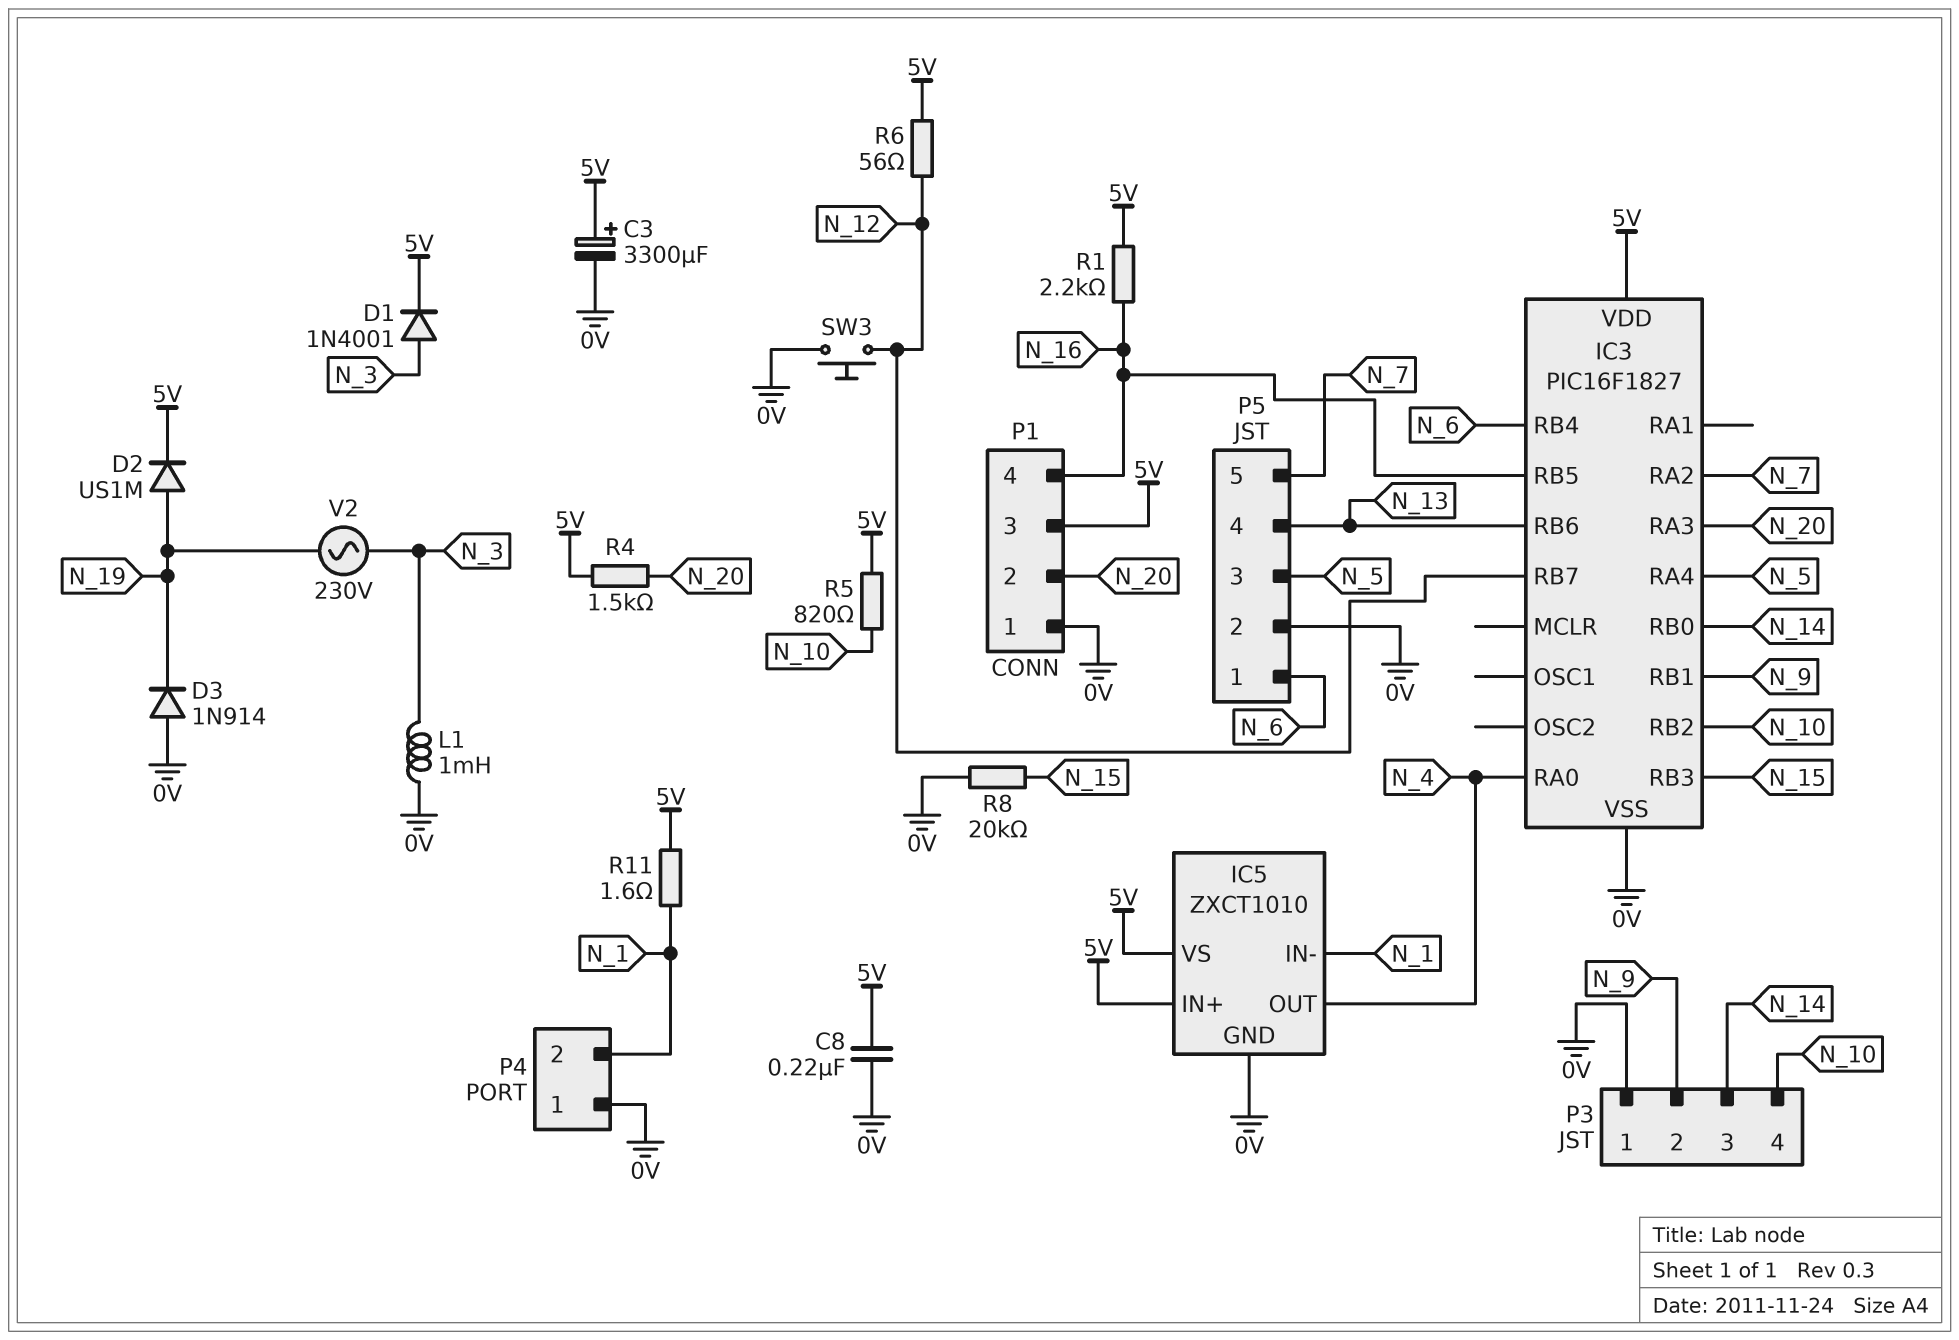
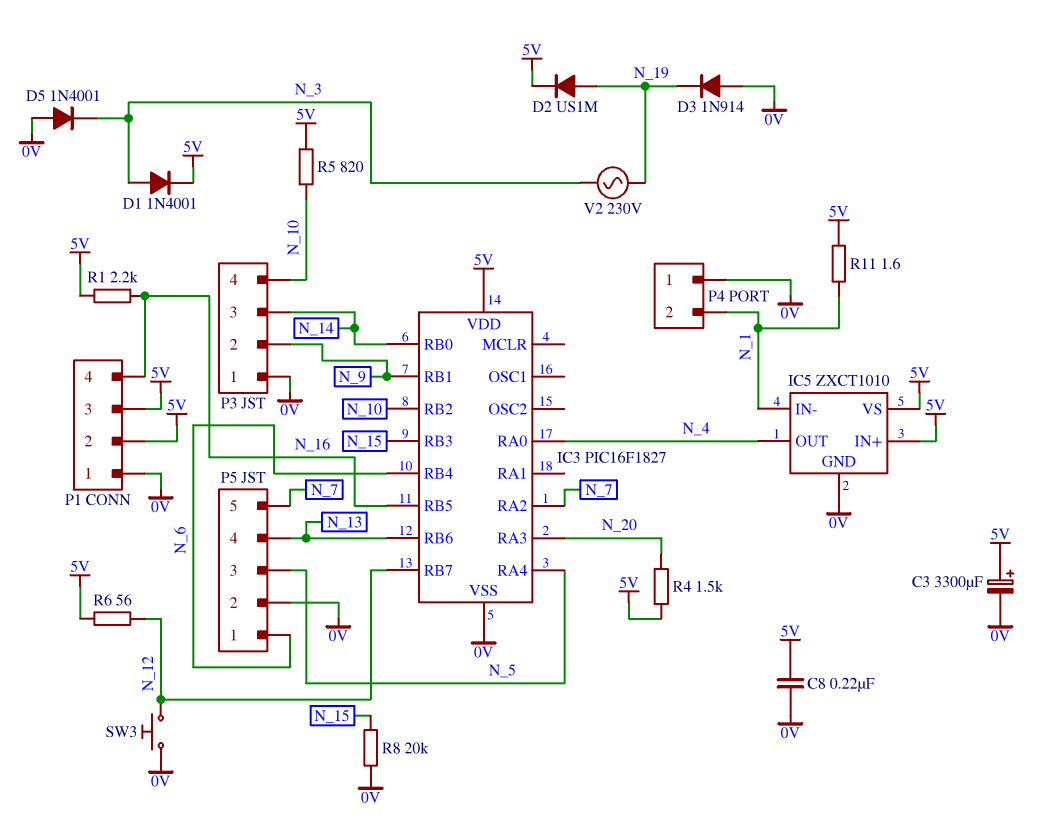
D5: none -> diode 1N4001 (A 0V, K N_3)
L1: 1mH (0V, N_3) -> none
P1 pin 2: N_20 -> 5V

